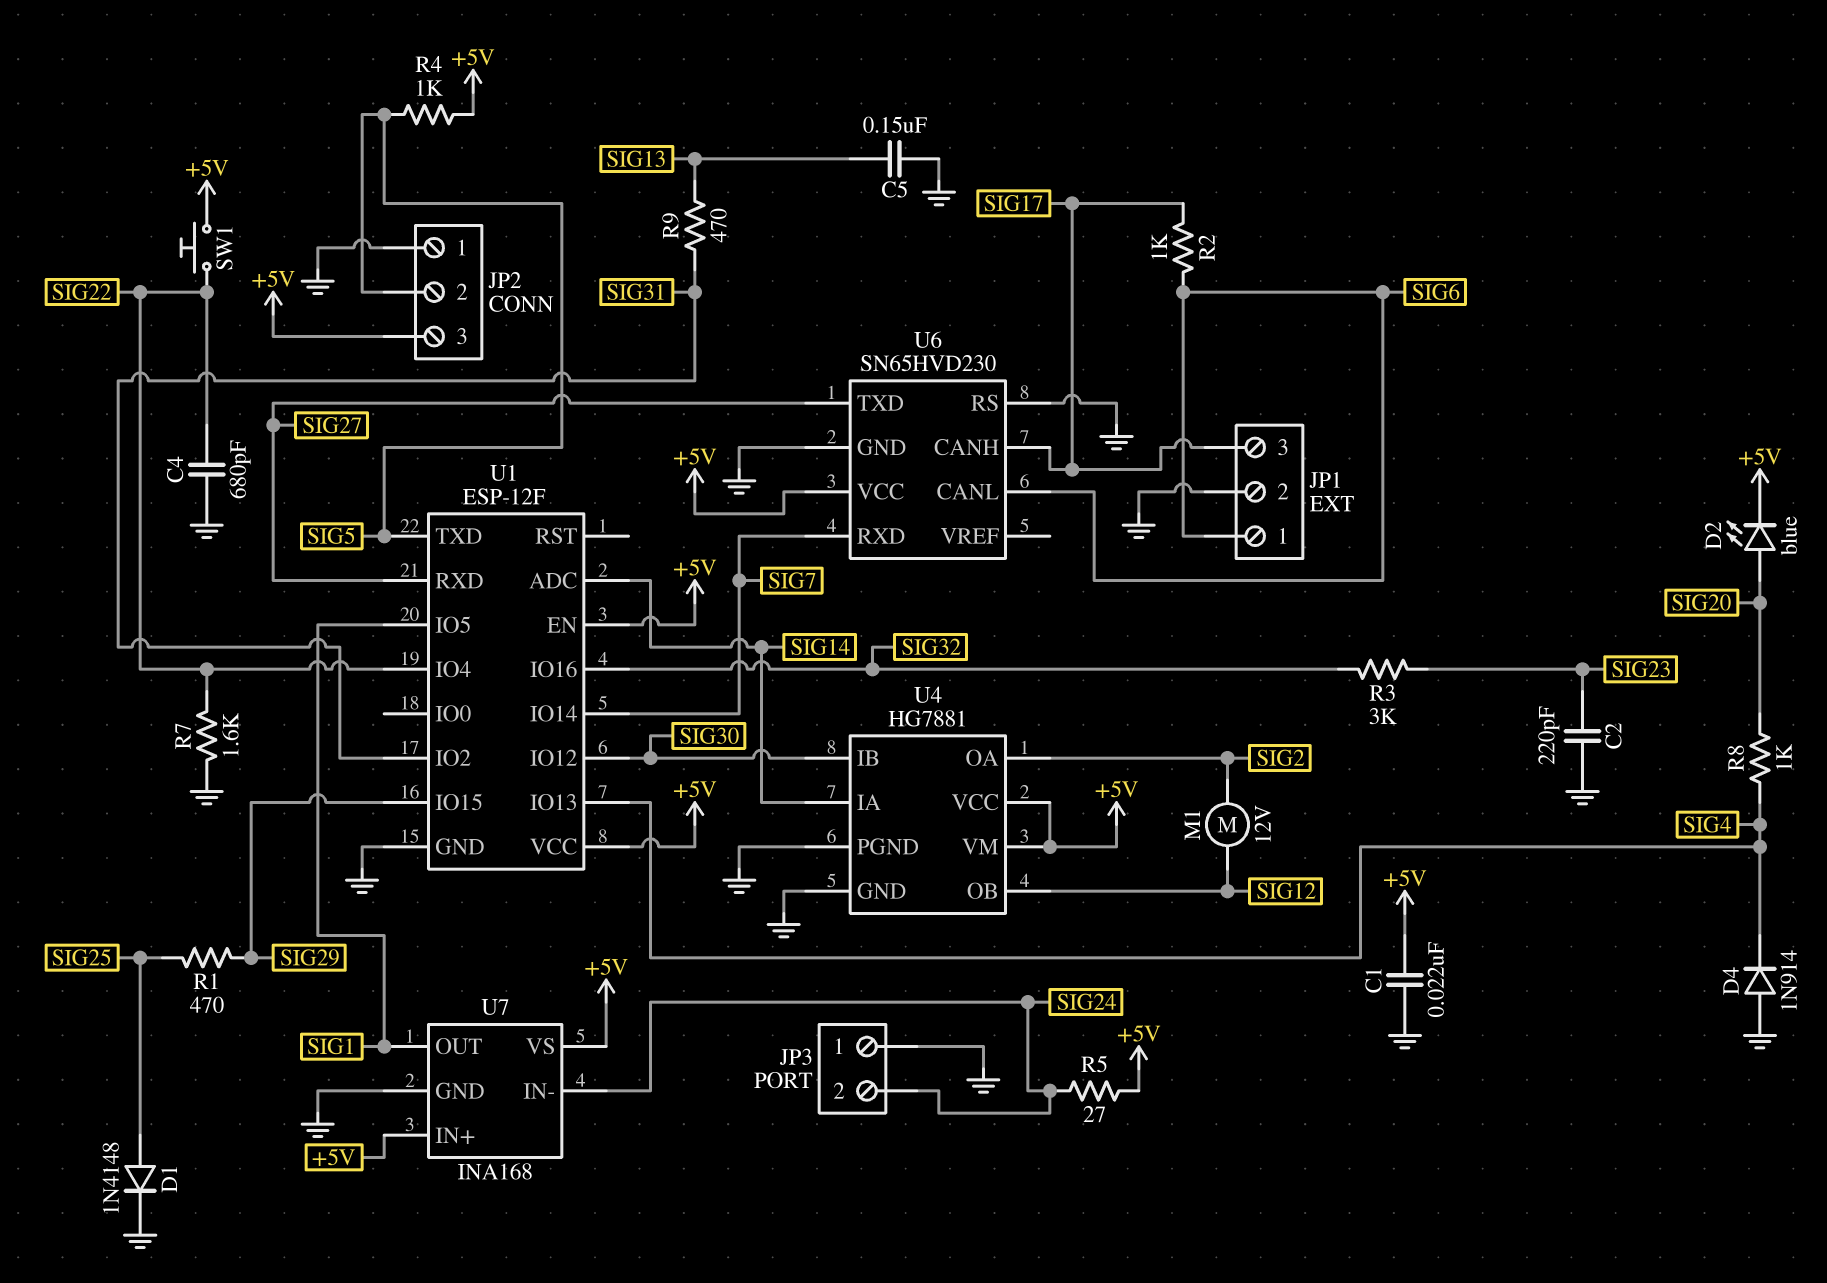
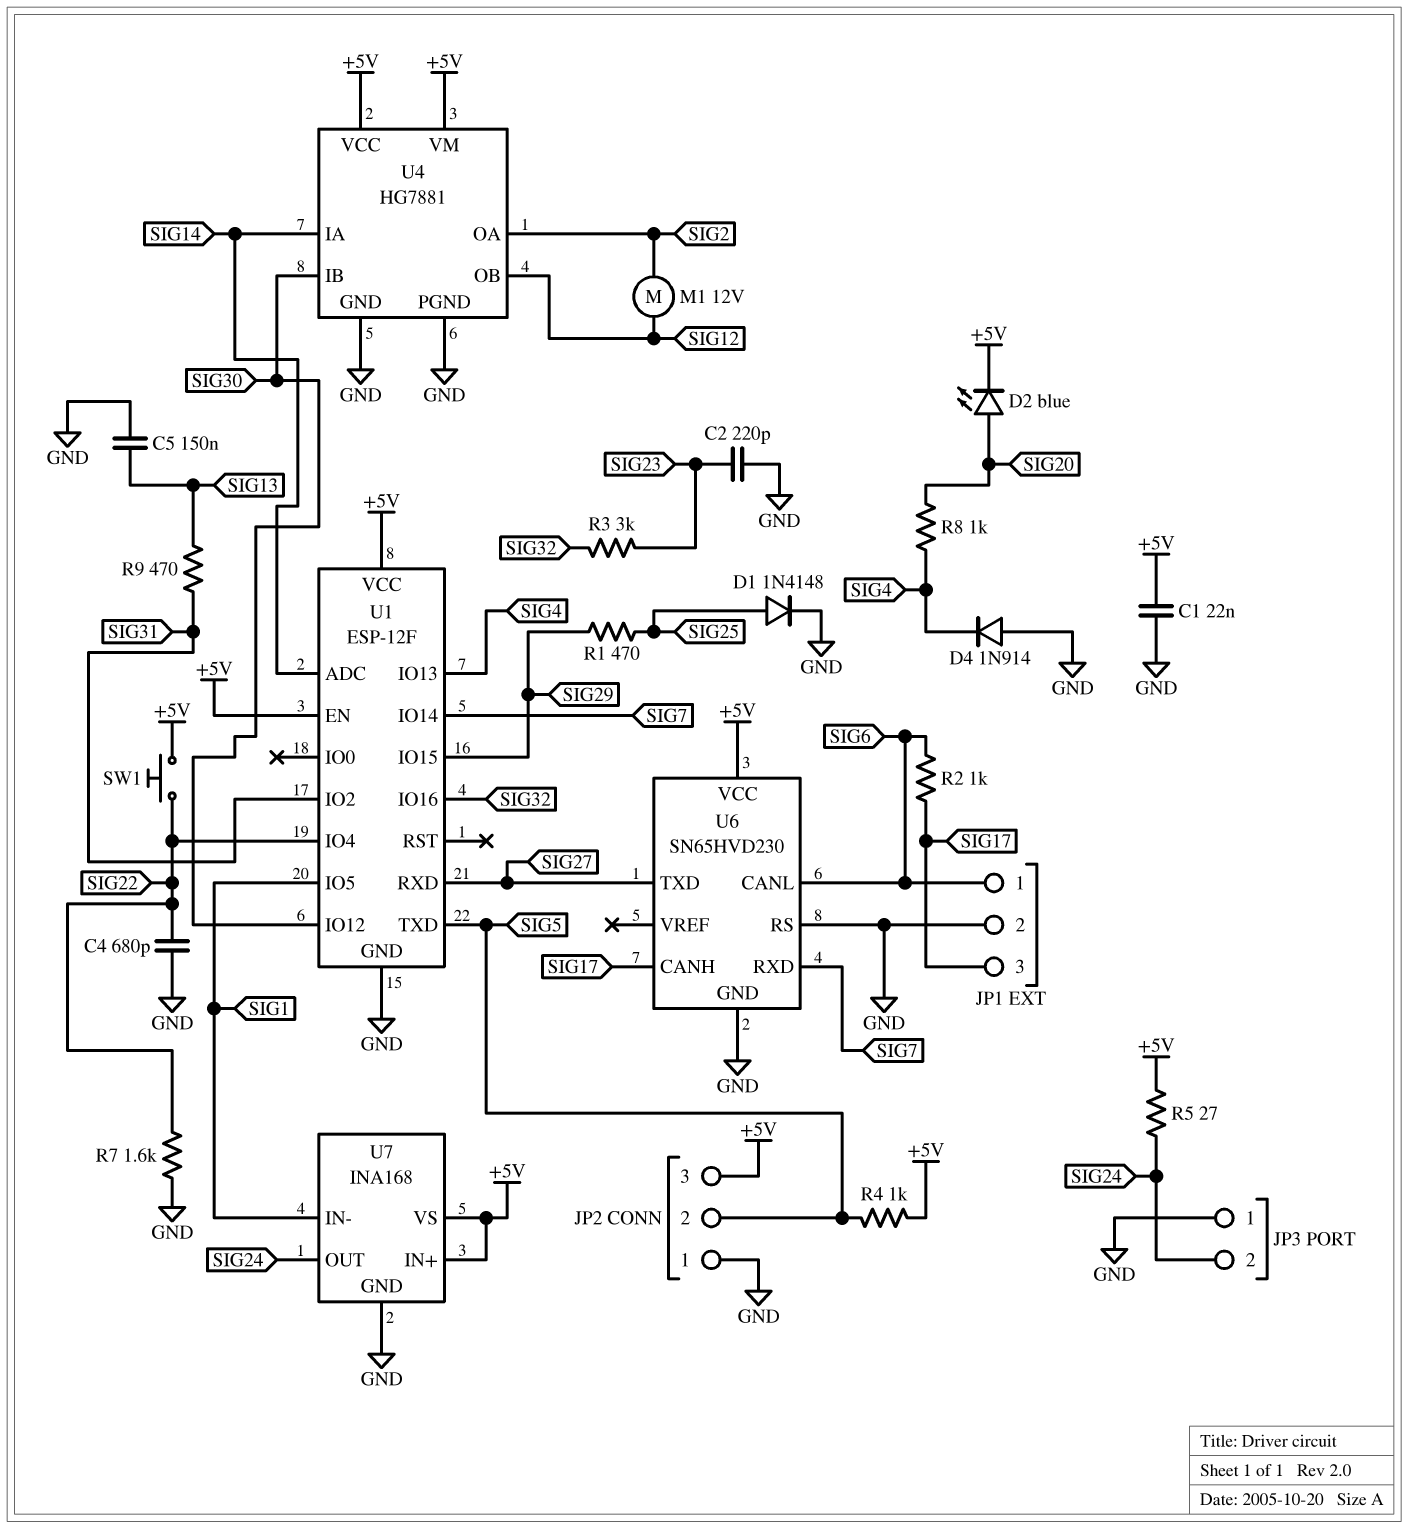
U7 pin IN-: SIG24 -> SIG1
U7 pin OUT: SIG1 -> SIG24

